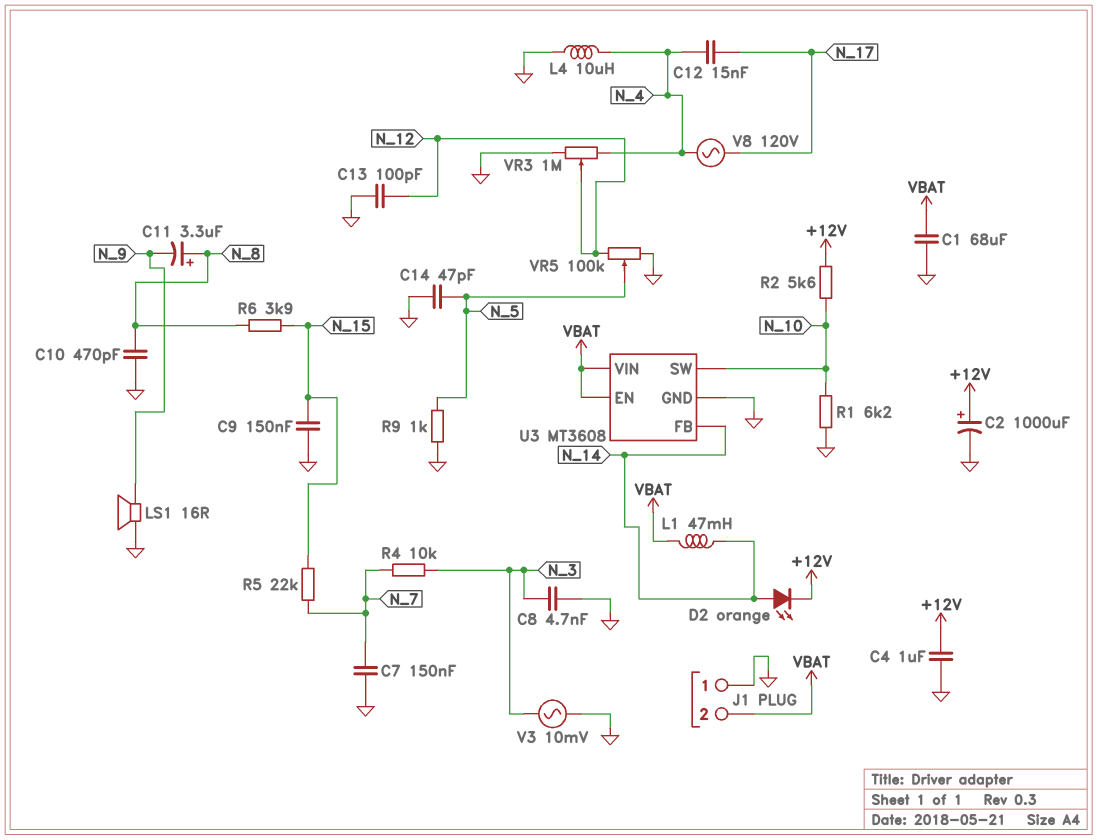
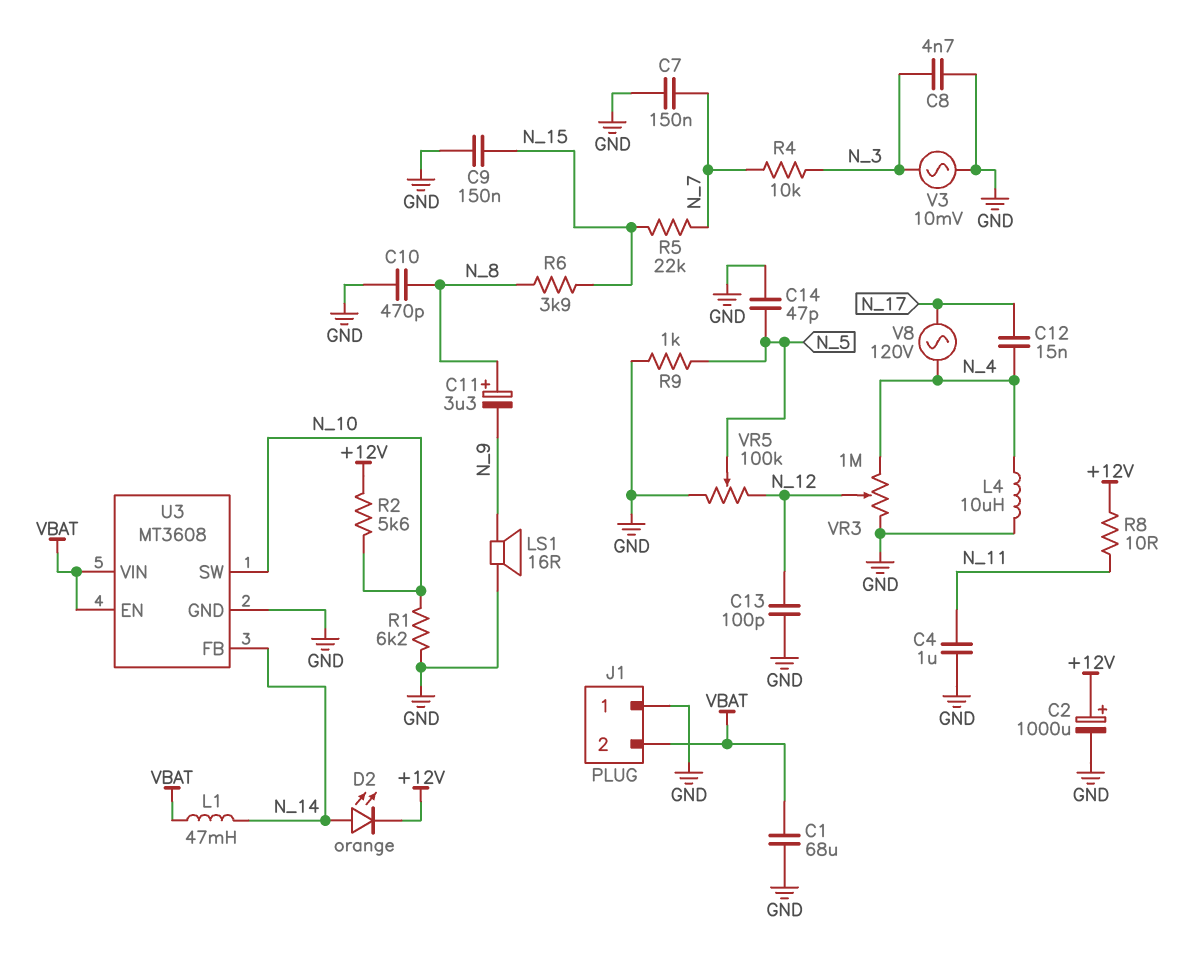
C4: 1uF (+12V, GND) -> 1uF (GND, N_11)
R8: none -> 10 (+12V, N_11)

